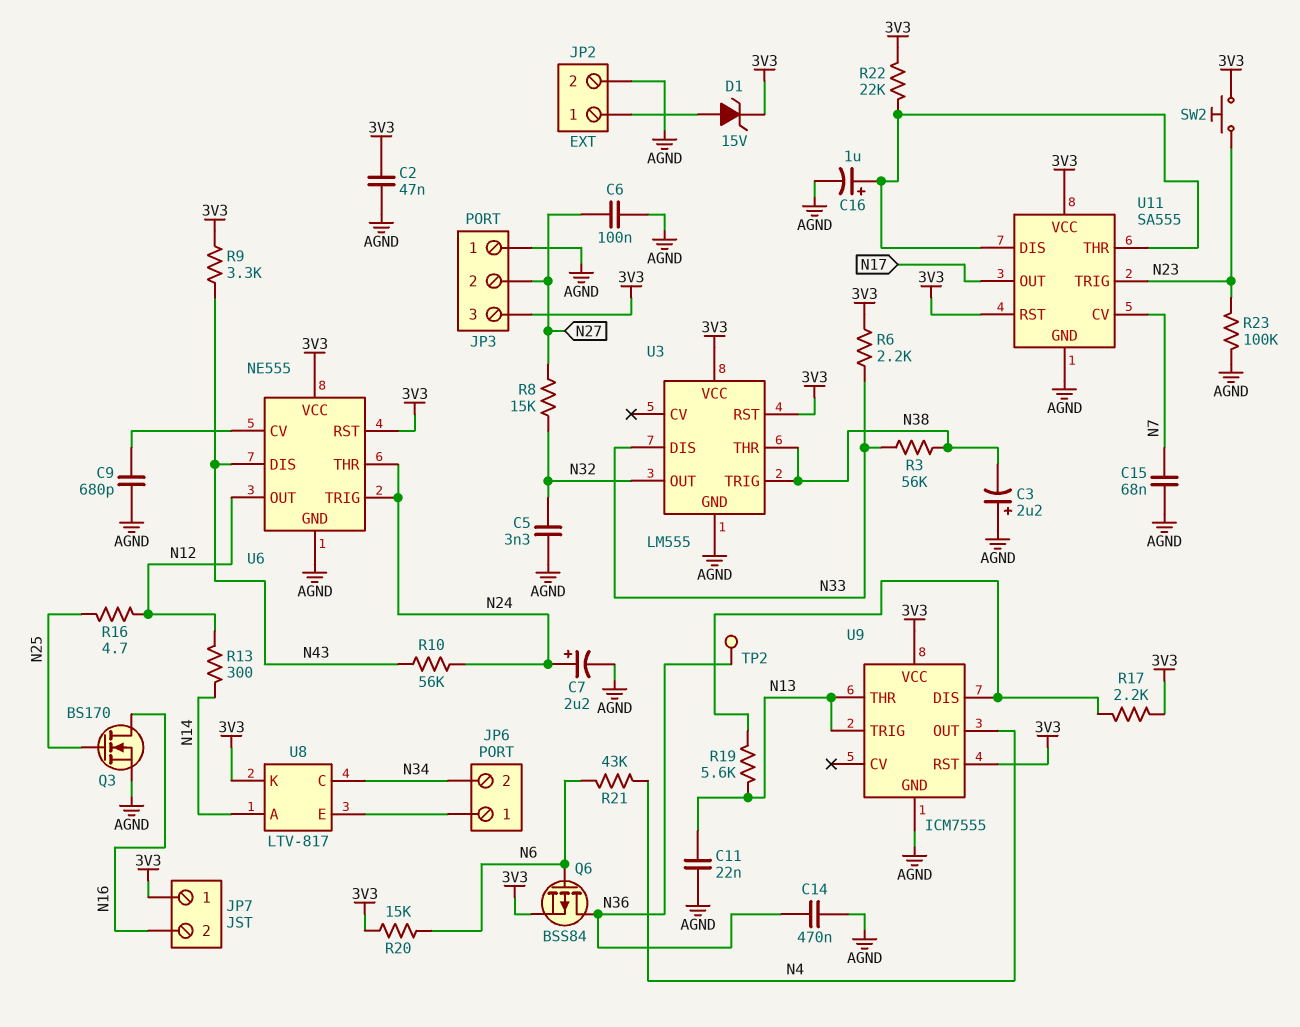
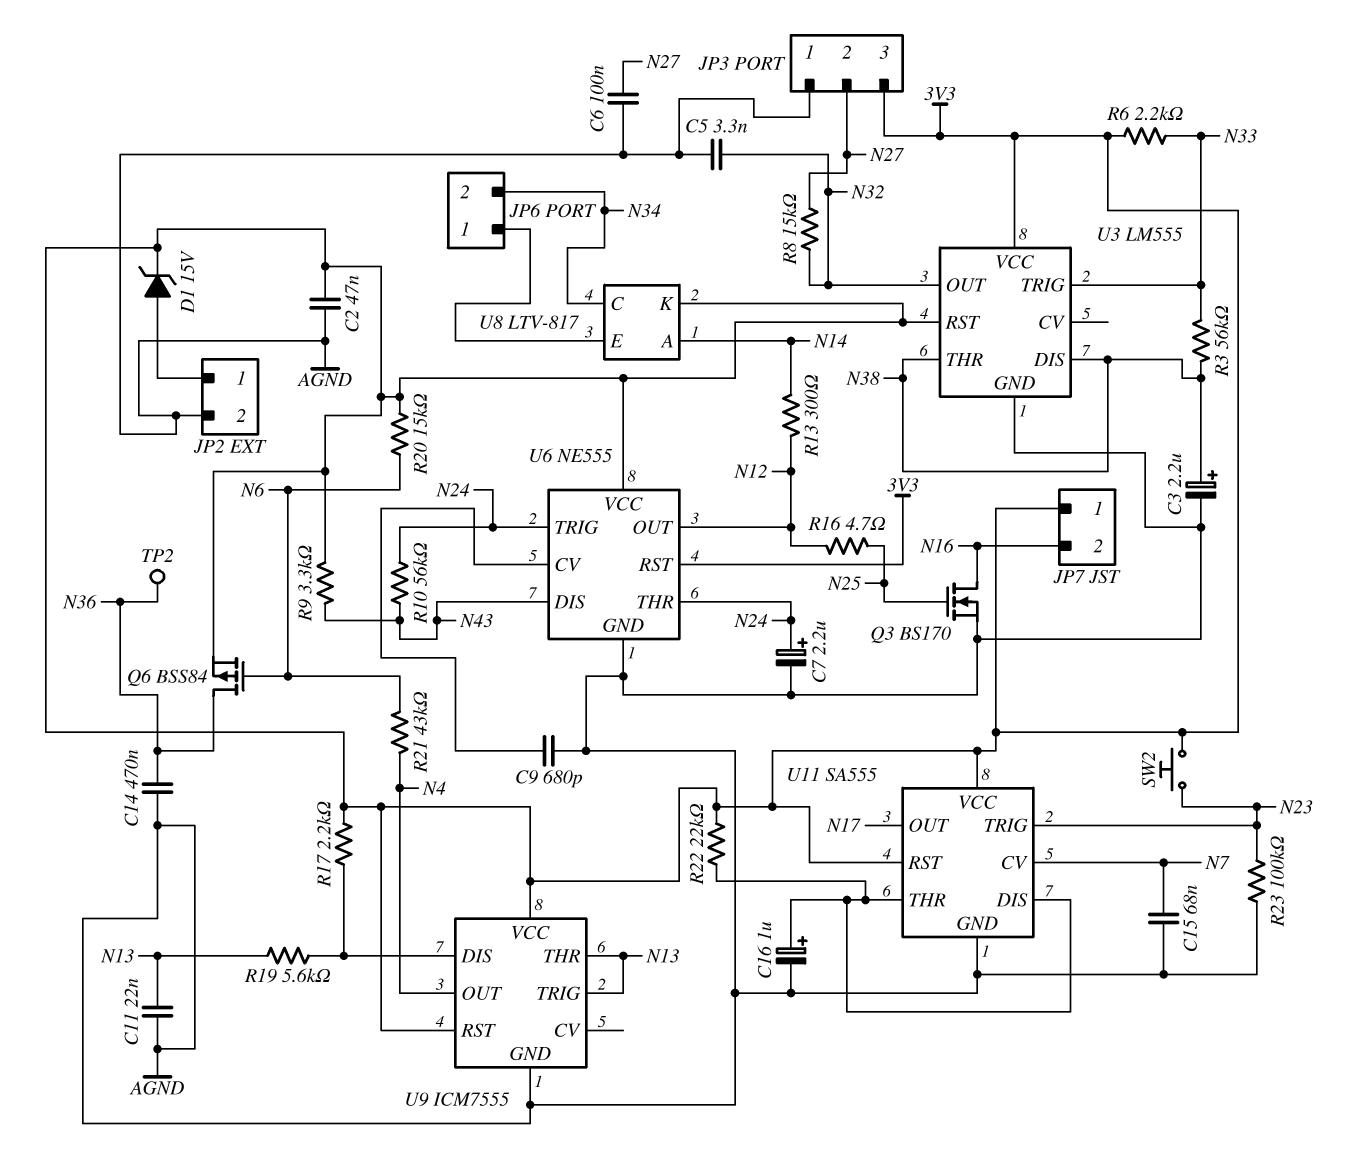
C3: 2.2uF (plus AGND, minus N38) -> 2.2uF (plus N38, minus AGND)
U3 pin DIS: N33 -> N38
U3 pin TRIG: N38 -> N33

